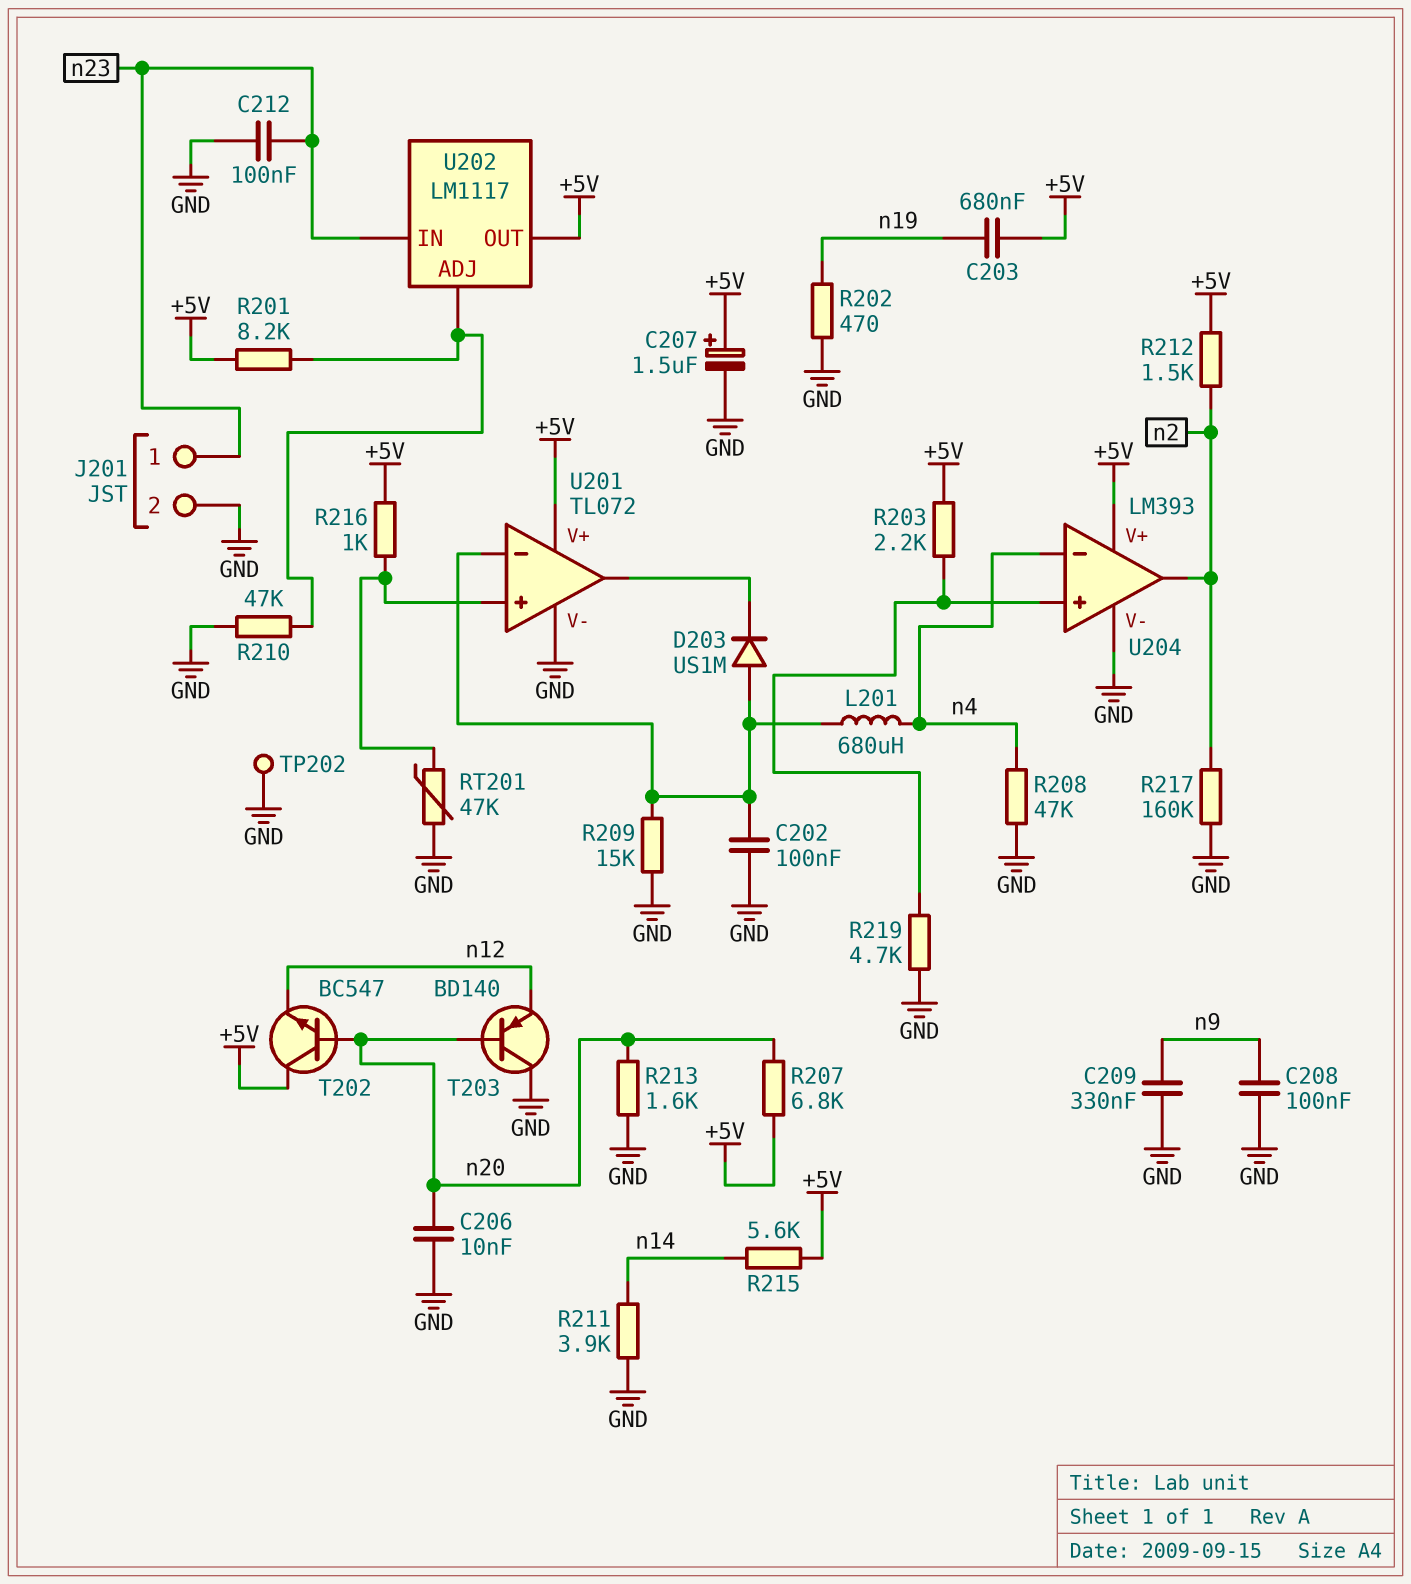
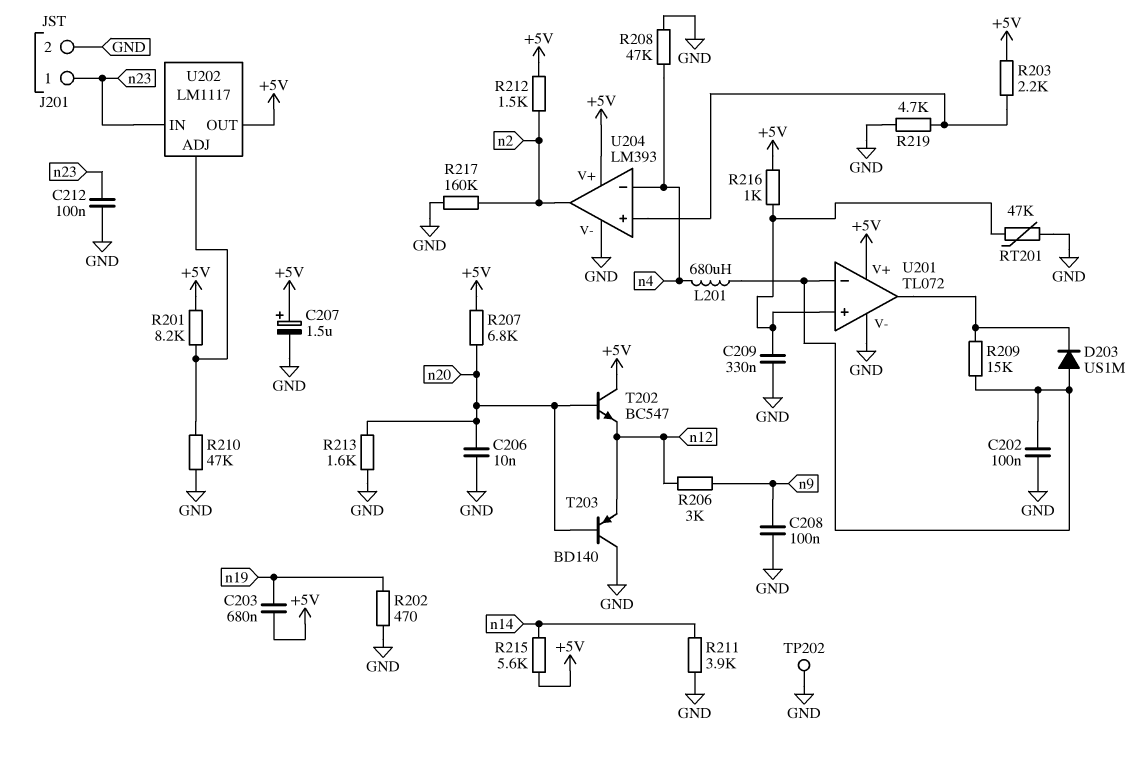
C209: 330nF (GND, n9) -> 330nF (GND, U201/in+)
R206: none -> 3k (n9, n12)
R209: 15k (GND, U201/in-) -> 15k (U201/in-, U201/out)

